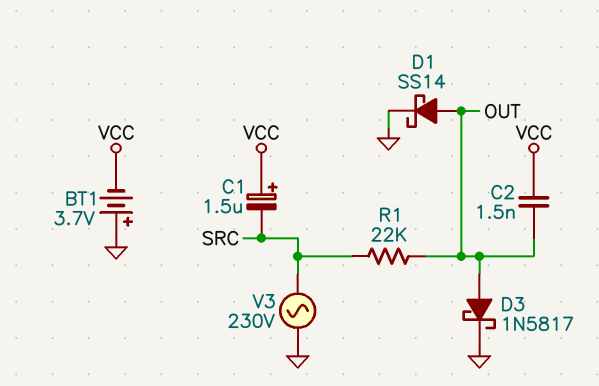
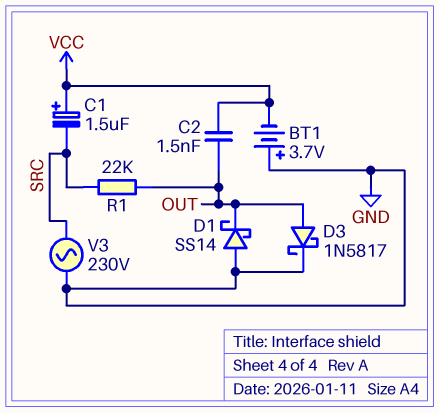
D1: schottky SS14 (A OUT, K GND) -> schottky SS14 (A GND, K OUT)

